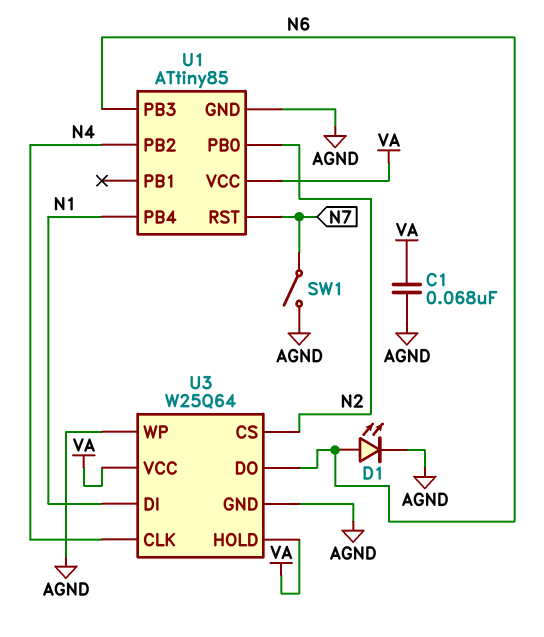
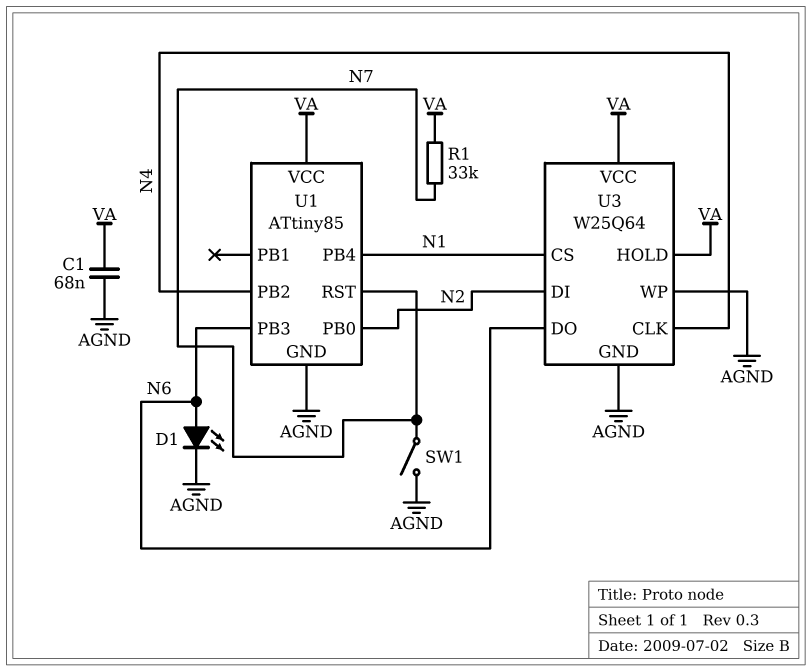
R1: none -> 33k (N7, VA)
U3 pin CS: N2 -> N1
U3 pin DI: N1 -> N2

